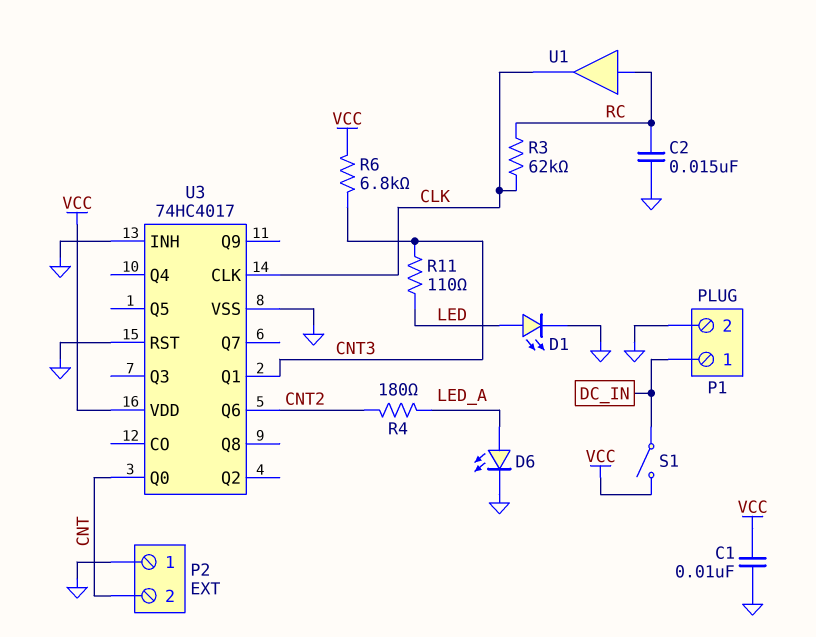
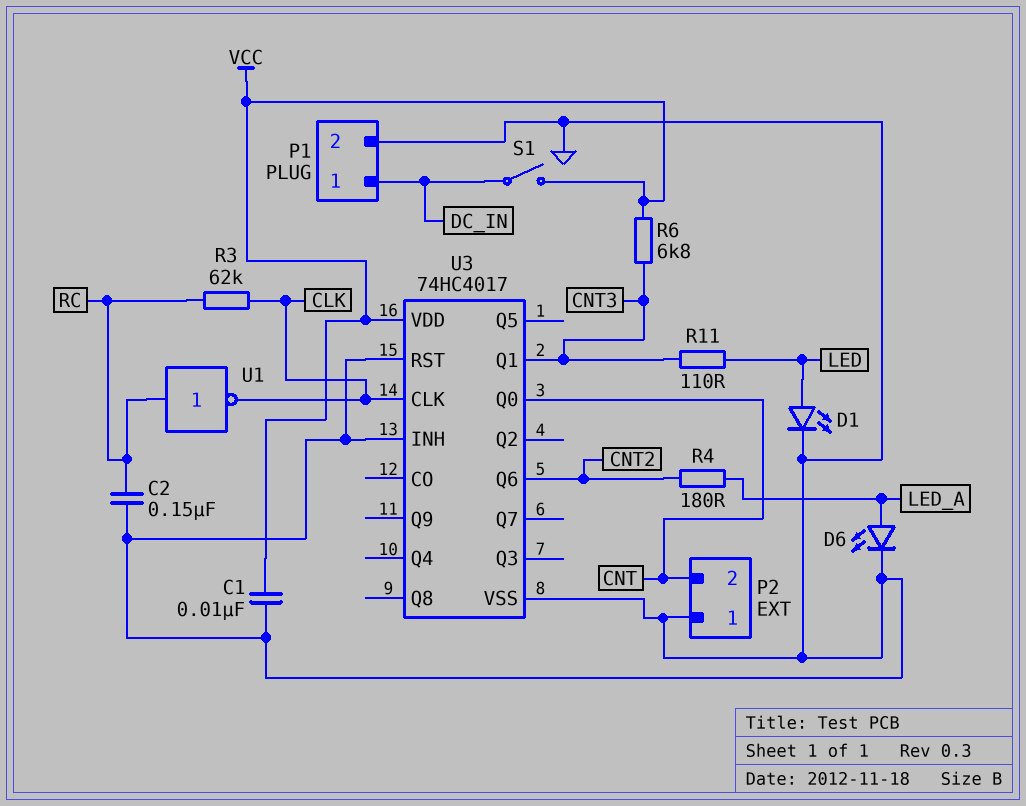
C2: 15nF (GND, RC) -> 150nF (GND, RC)
U1: buffer (in RC, out CLK) -> NOT (in RC, out CLK)

